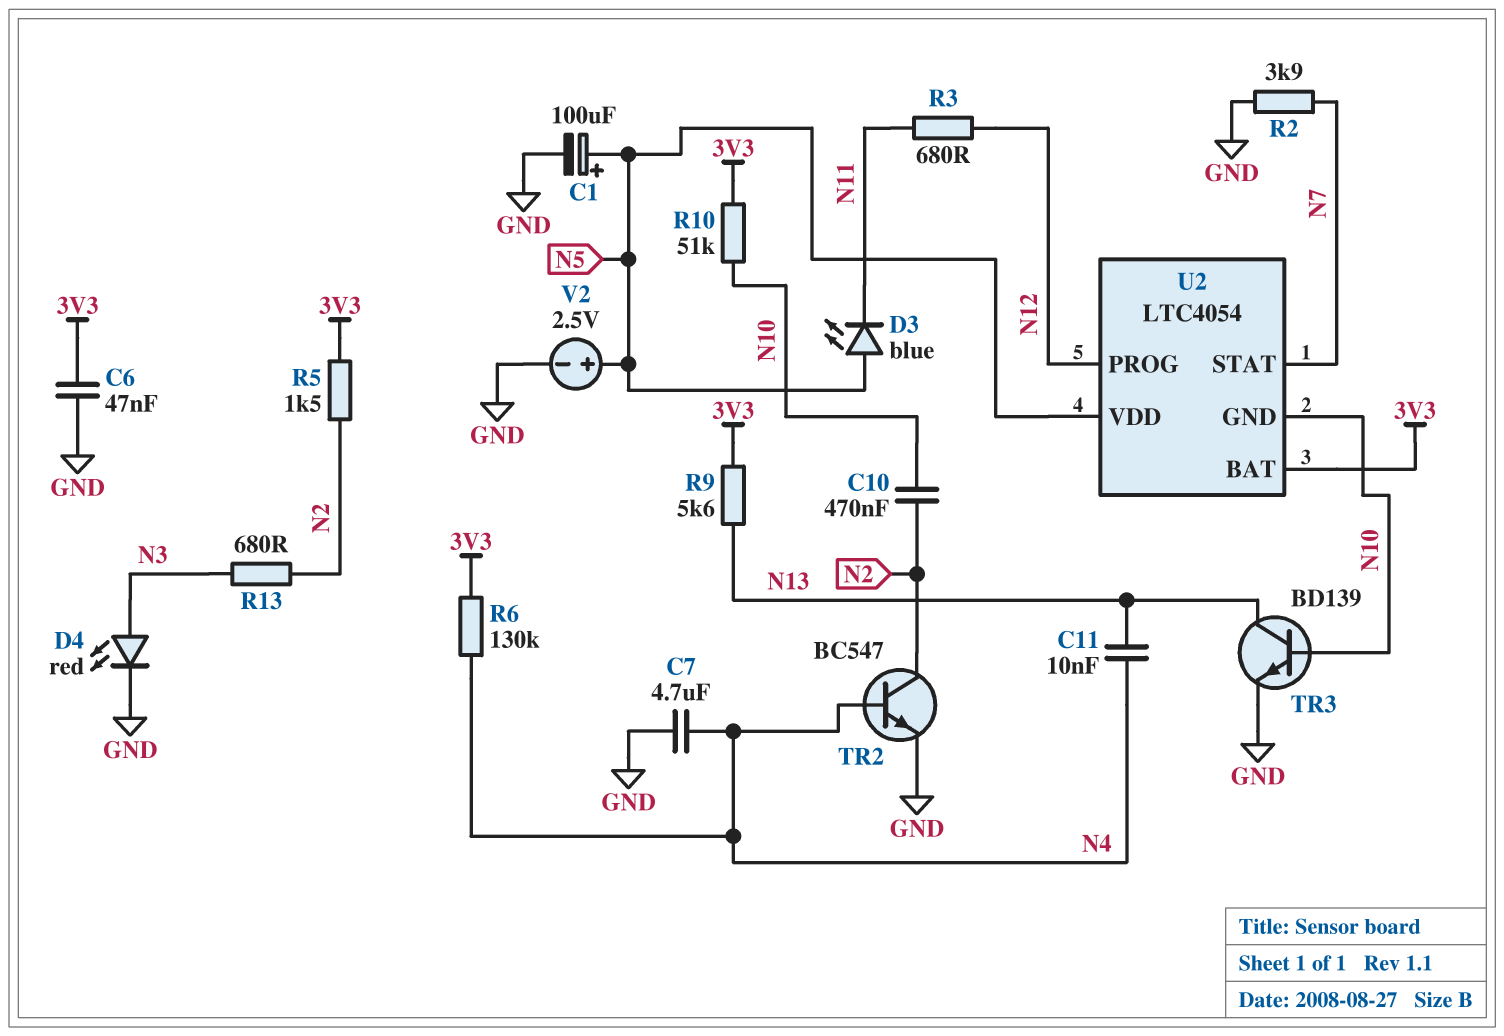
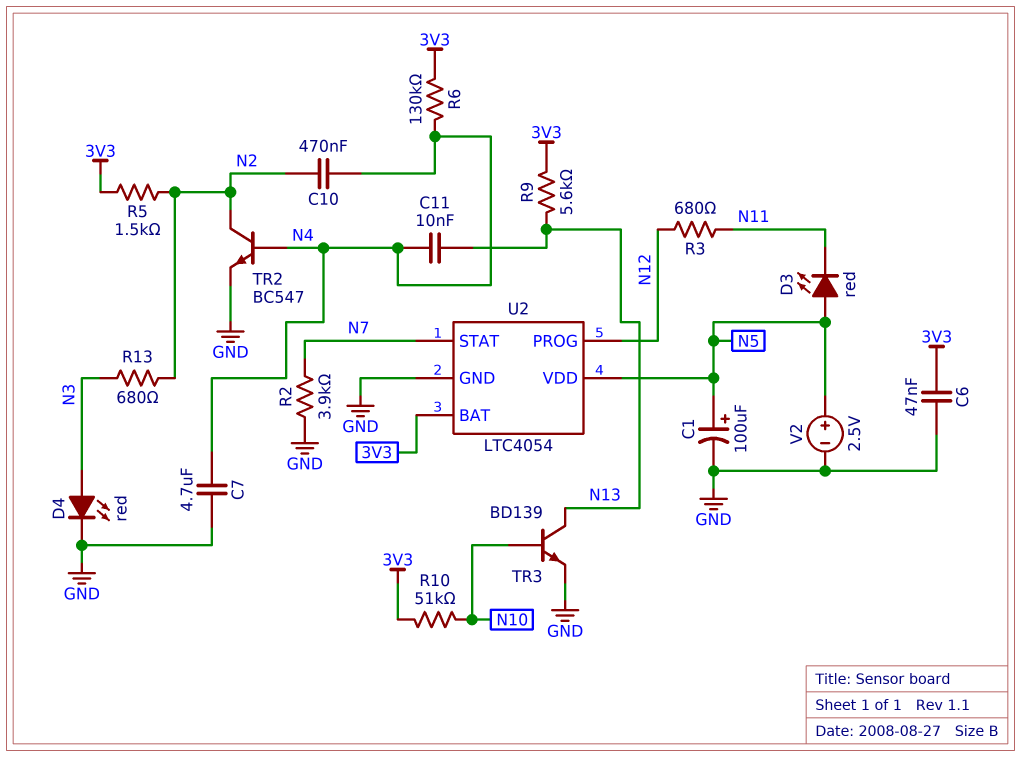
C10: 470nF (N2, N10) -> 470nF (N2, N4)
D3: LED blue (A N5, K N11) -> LED red (A N5, K N11)
U2 pin GND: N10 -> GND

